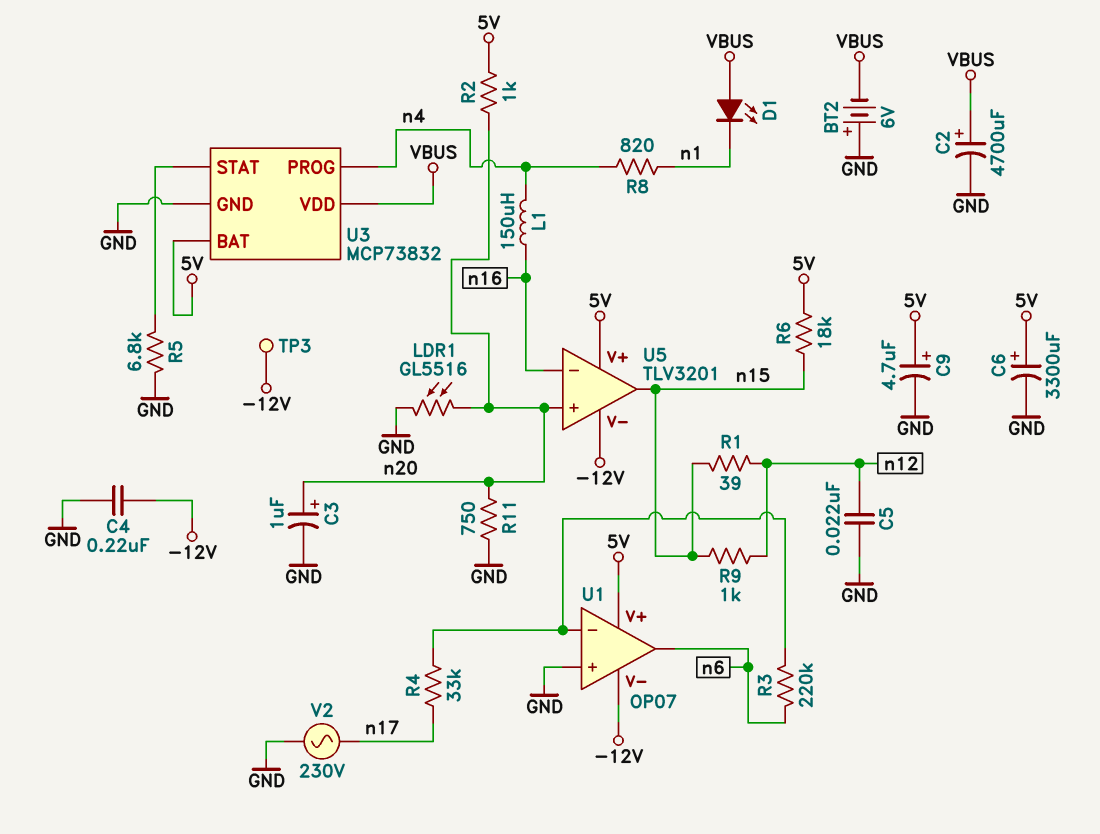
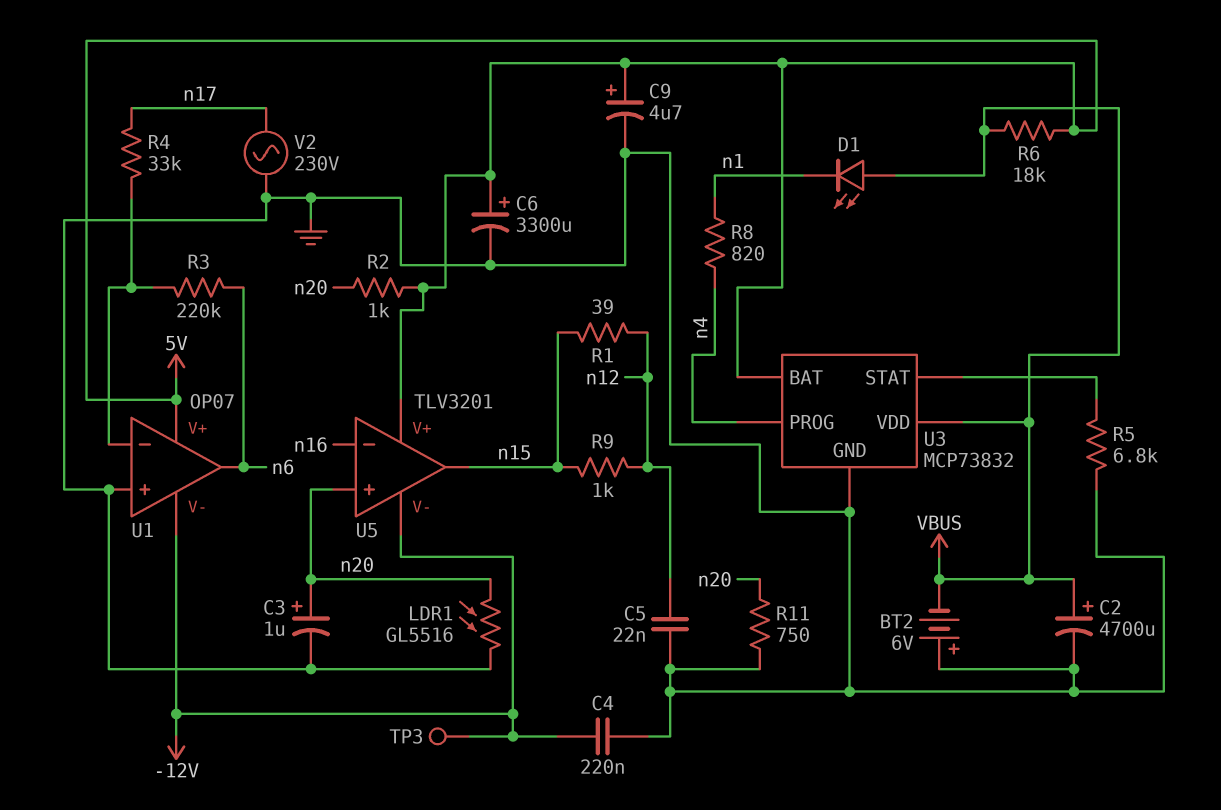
L1: 150uH (n4, n16) -> none
R6: 18k (5V, n15) -> 18k (5V, VBUS)

